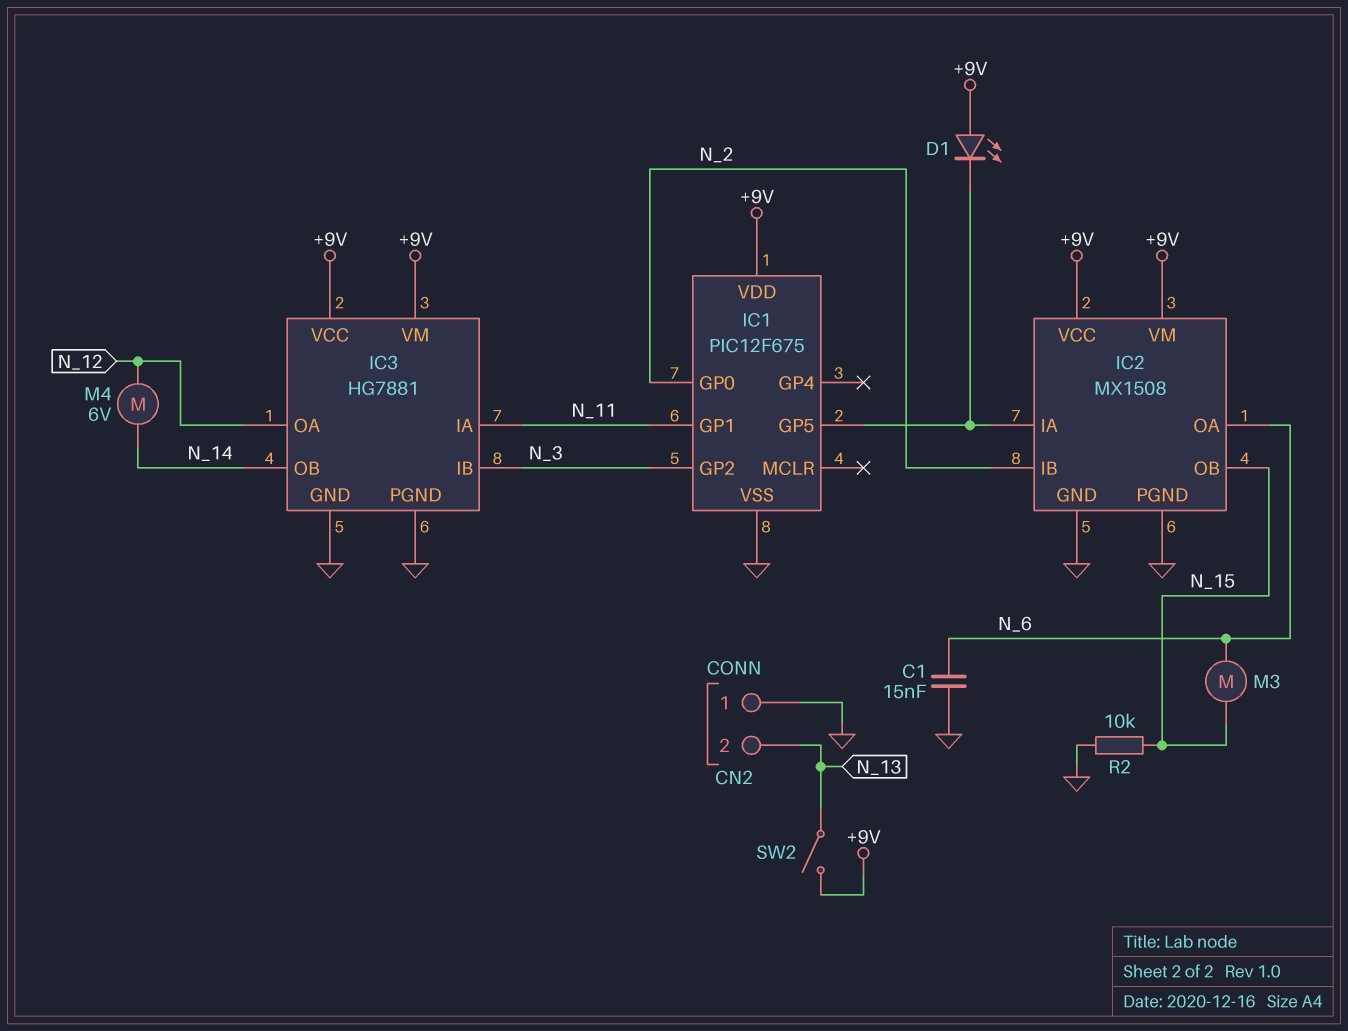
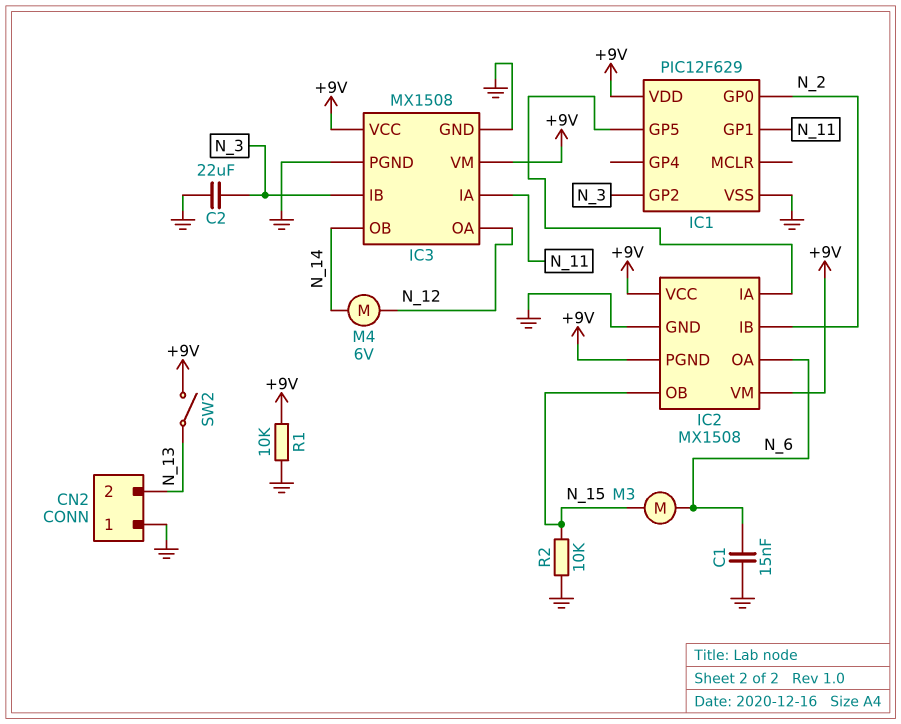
C2: none -> 22uF (GND, N_3)
D1: LED (A +9V, K IC1/GP5) -> none
IC1: PIC12F675 -> PIC12F629
IC2 pin PGND: GND -> +9V
IC3: HG7881 -> MX1508
R1: none -> 10k (+9V, GND)

